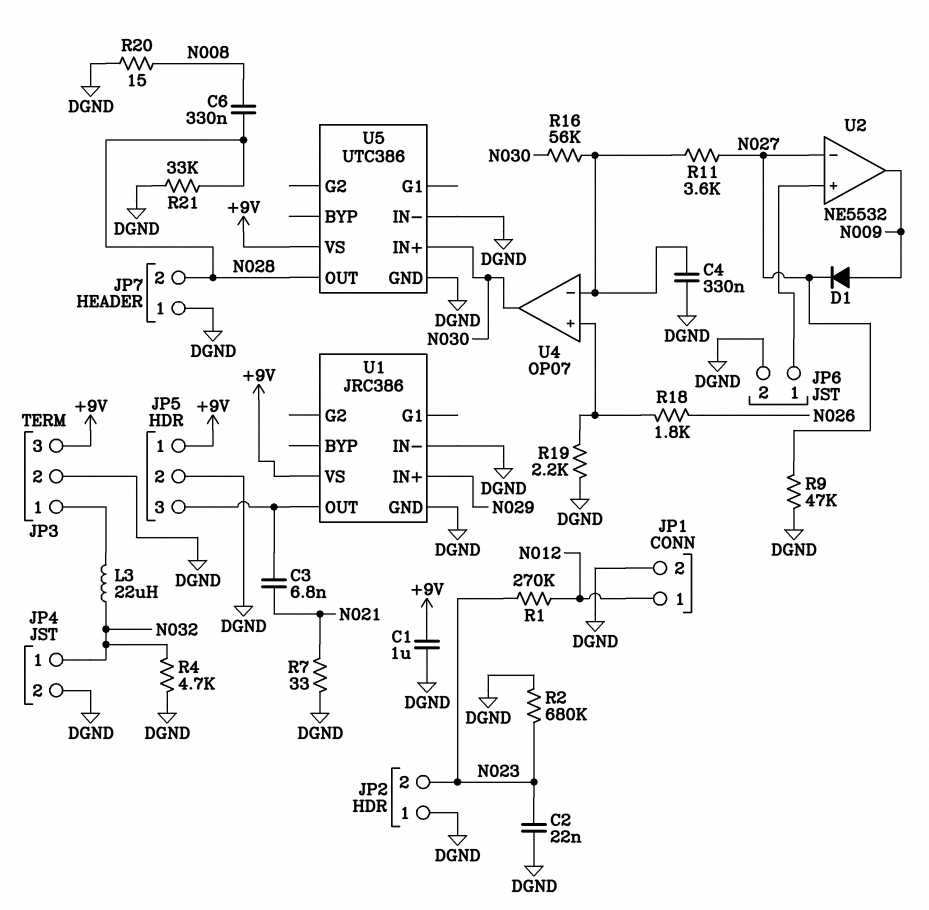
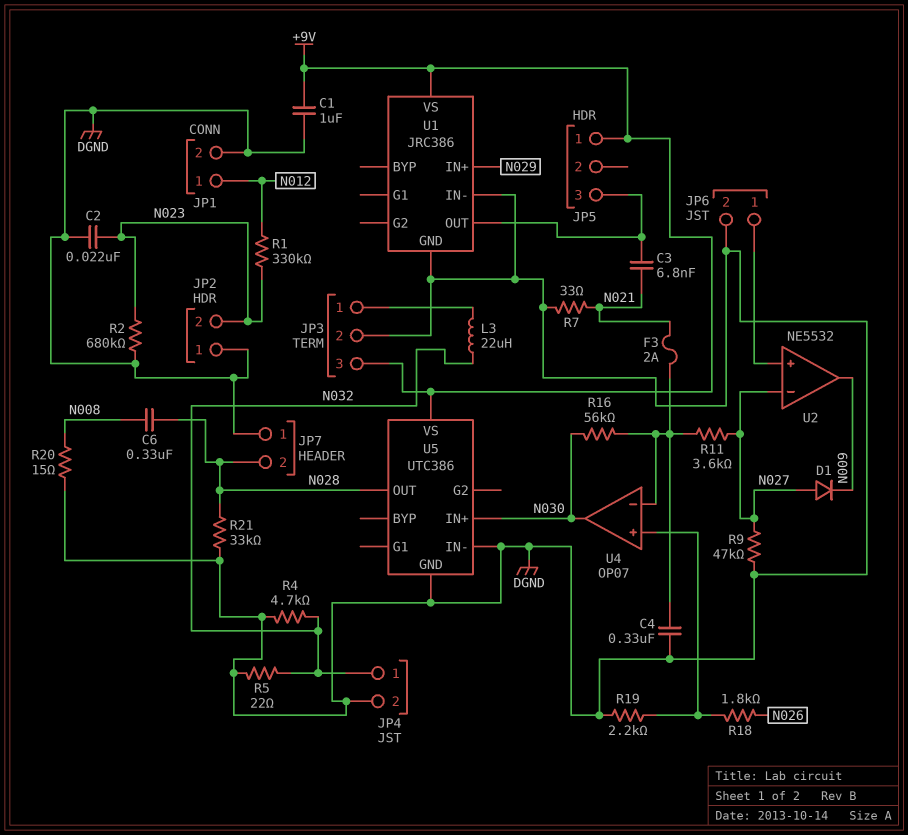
D1: diode (A N009, K N027) -> diode (A N027, K N009)
F3: none -> 2A (N021, U4/in-)
JP5 pin 2: DGND -> none
R1: 270k (N012, N023) -> 330k (N012, N023)
R5: none -> 22 (DGND, N032)

